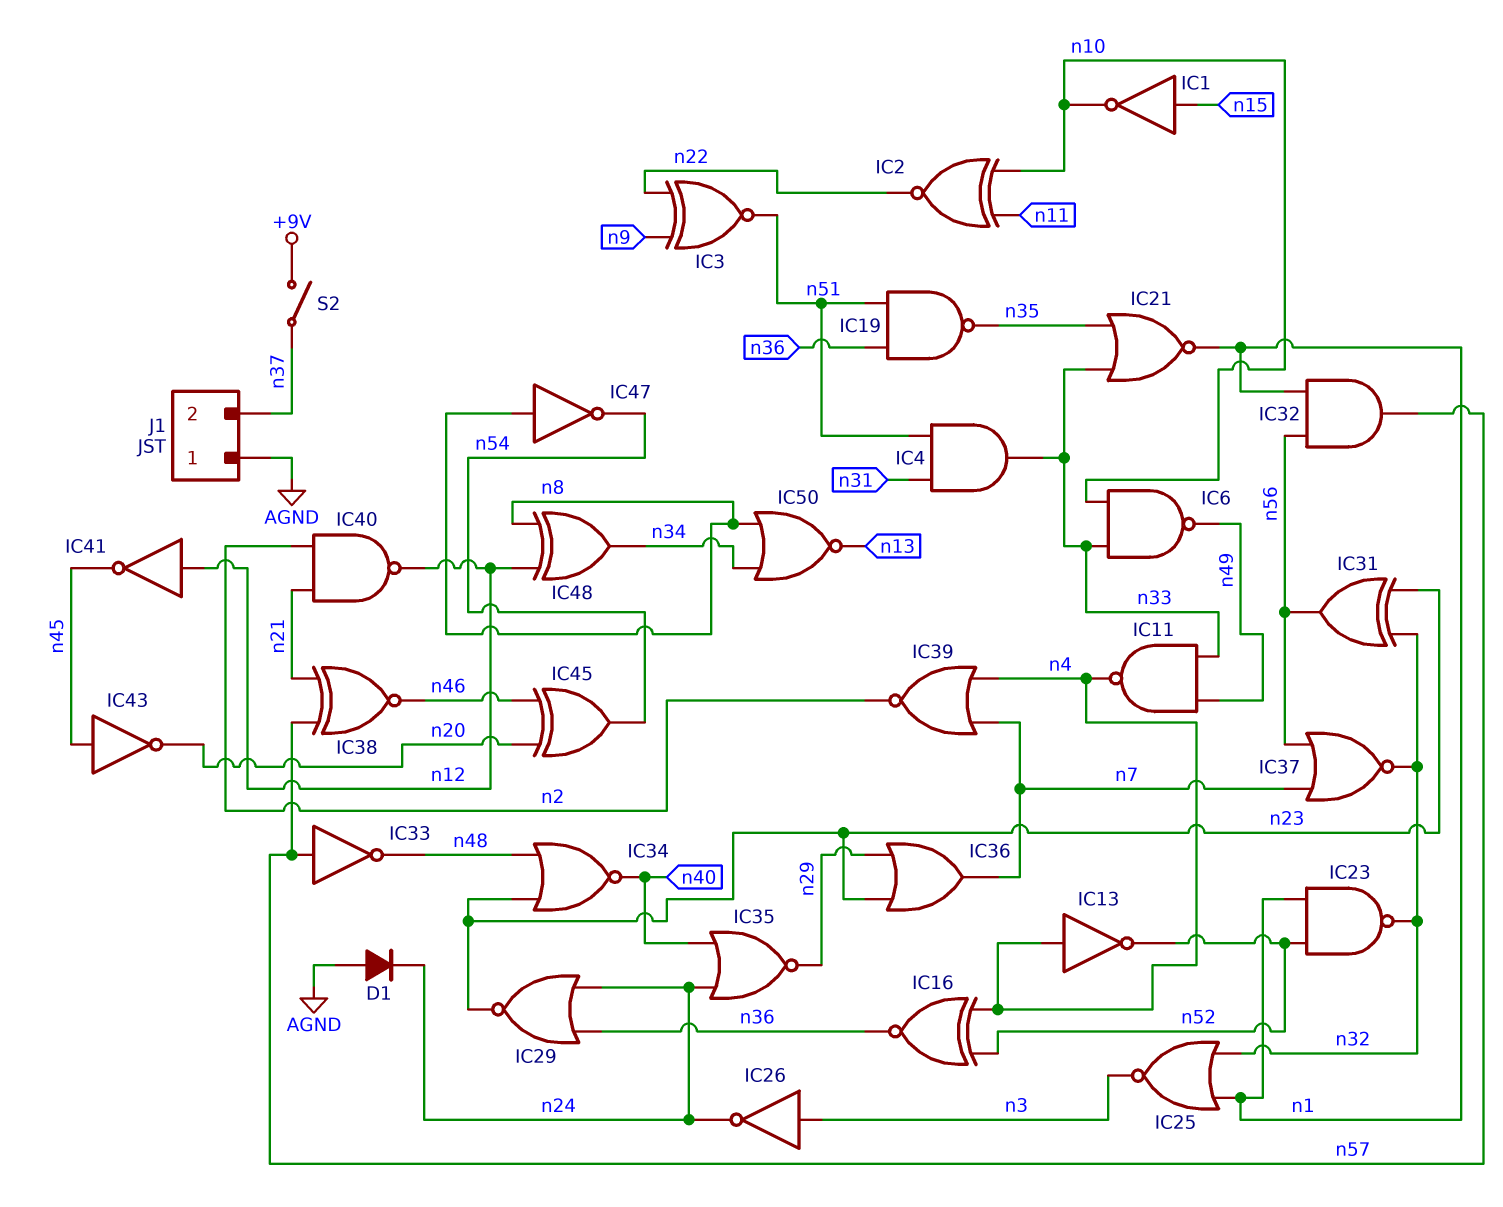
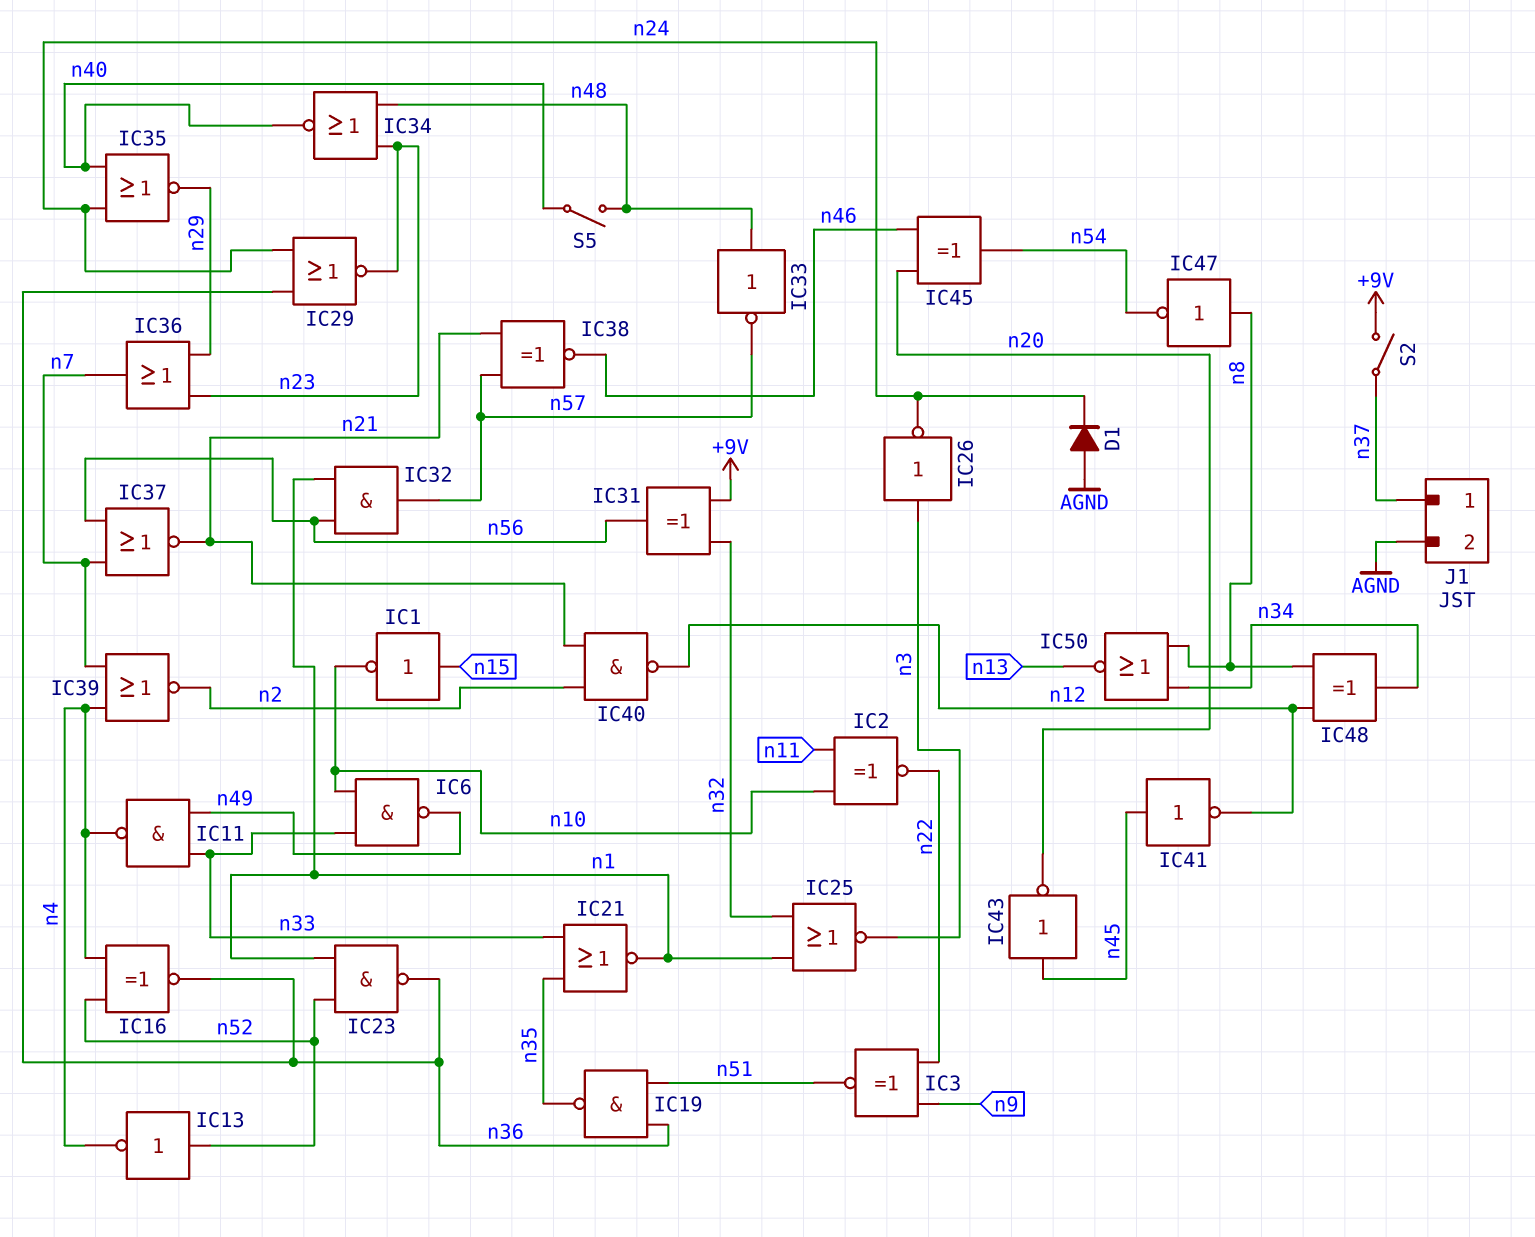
IC4: AND (in n31, in n51, out n33) -> none
IC13: NOT (in n4, out n52) -> NOT (in n52, out n4)
IC23: NAND (in n1, in n52, out n32) -> NAND (in n1, in n52, out n36)
IC31: XOR (in n23, in n32, out n56) -> XOR (in +9V, in n32, out n56)
IC33: NOT (in n57, out n48) -> NOT (in n48, out n57)
IC37: NOR (in n7, in n56, out n32) -> NOR (in n7, in n56, out n21)
IC41: NOT (in n12, out n45) -> NOT (in n45, out n12)
J1 pin 1: AGND -> n37
J1 pin 2: n37 -> AGND
S5: none -> switch (n40, n48)

